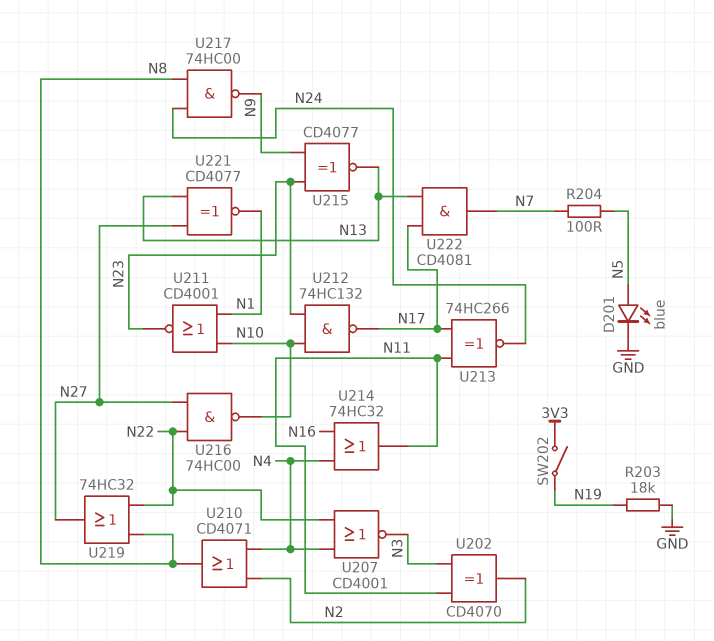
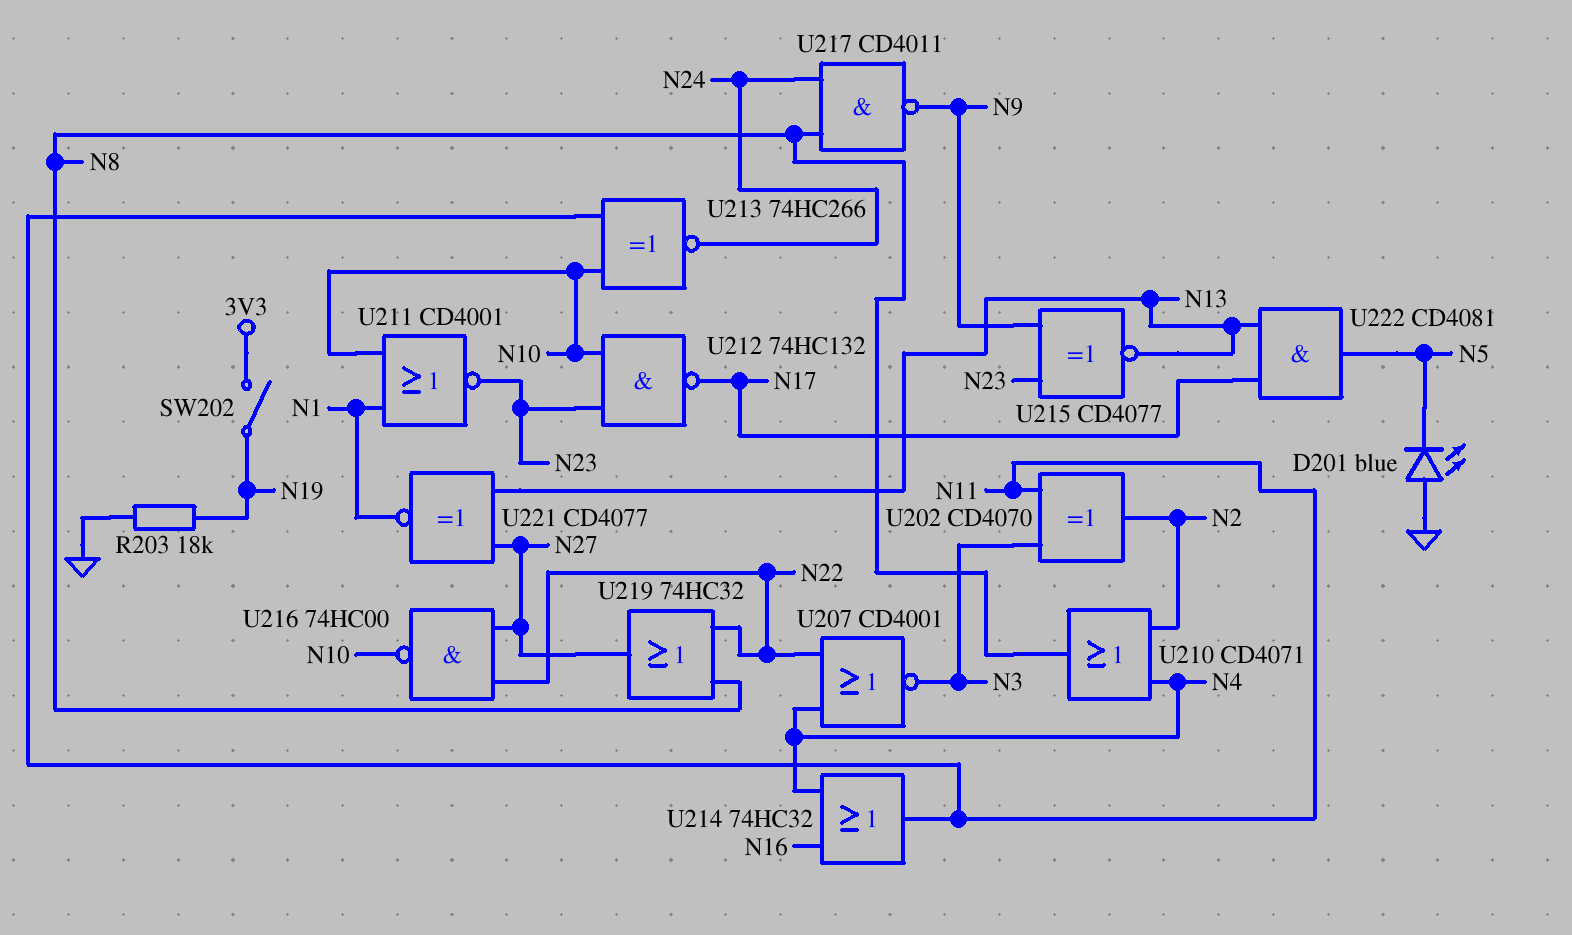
D201: LED blue (A N5, K GND) -> LED blue (A GND, K N5)
R204: 100 (N5, N7) -> none
U213: XNOR 74HC266 (in N11, in N17, out N24) -> XNOR 74HC266 (in N10, in N11, out N24)
U217: NAND 74HC00 (in N8, in N24, out N9) -> NAND CD4011 (in N8, in N24, out N9)
U222: AND CD4081 (in N13, in N17, out N7) -> AND CD4081 (in N13, in N17, out N5)

